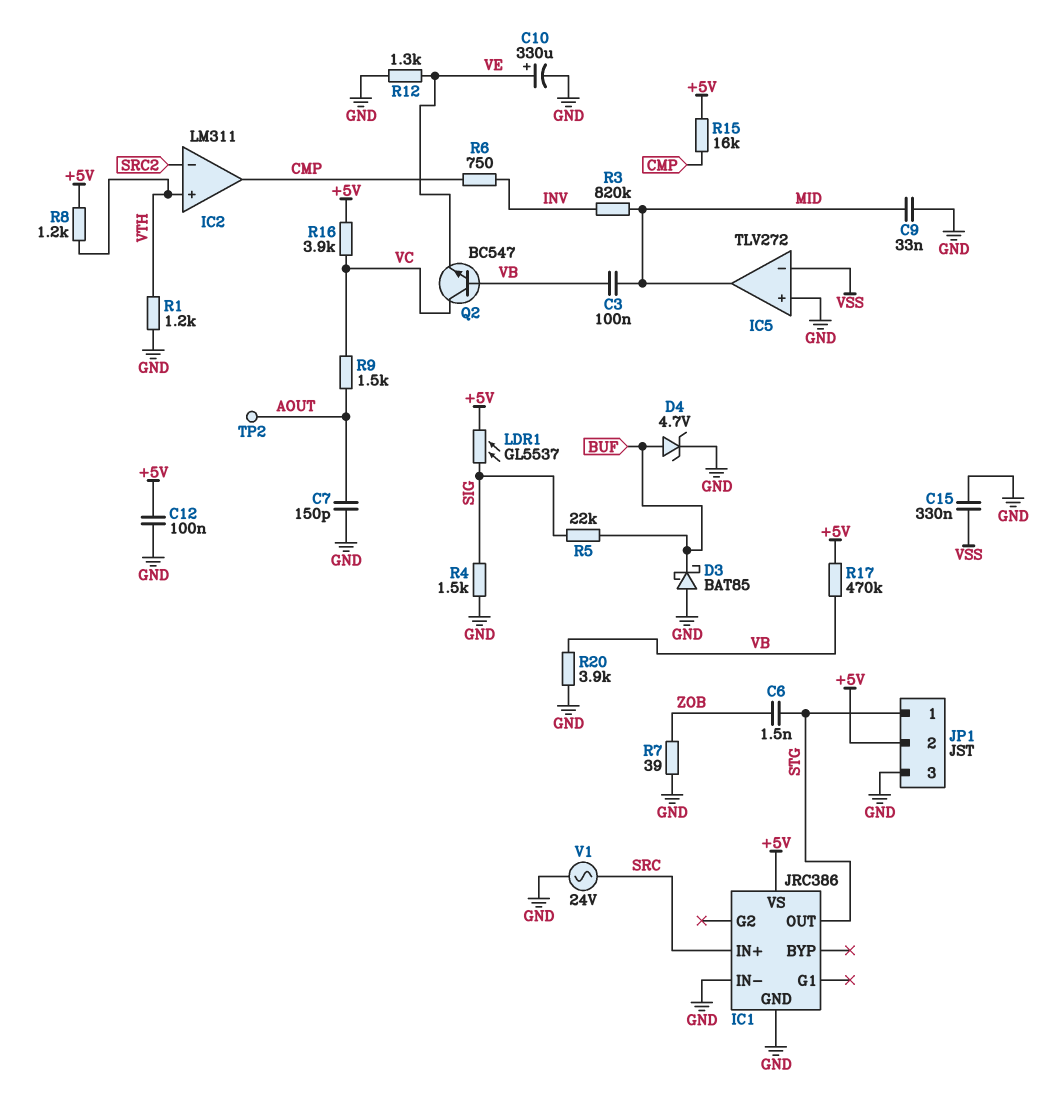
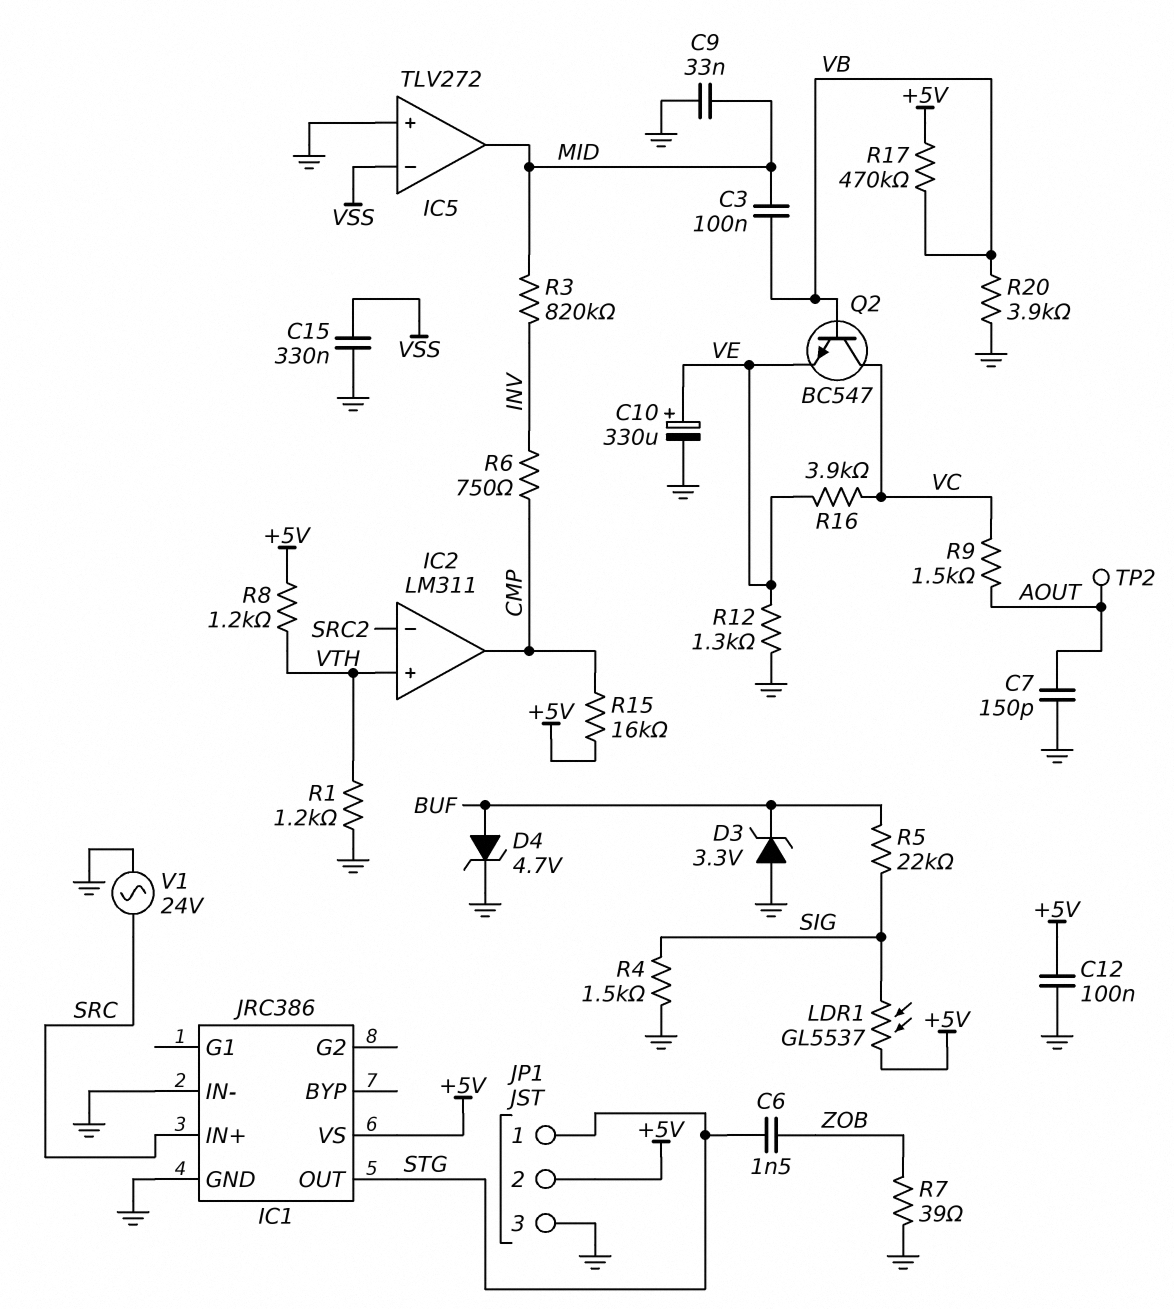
D3: schottky BAT85 (A GND, K BUF) -> zener 3.3V (A GND, K BUF)
R16: 3.9k (+5V, VC) -> 3.9k (VC, VE)

